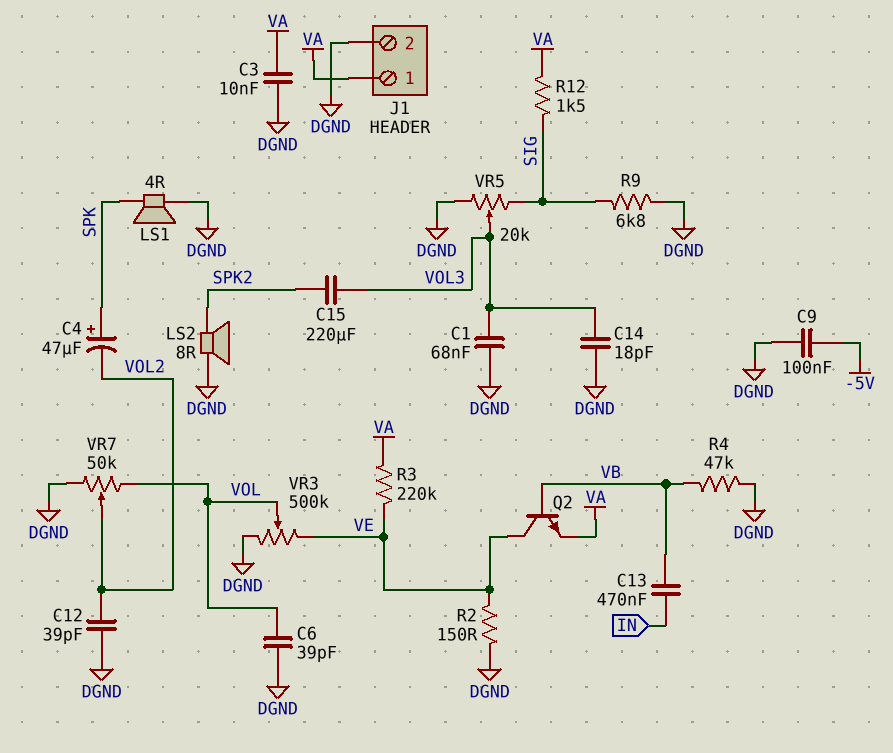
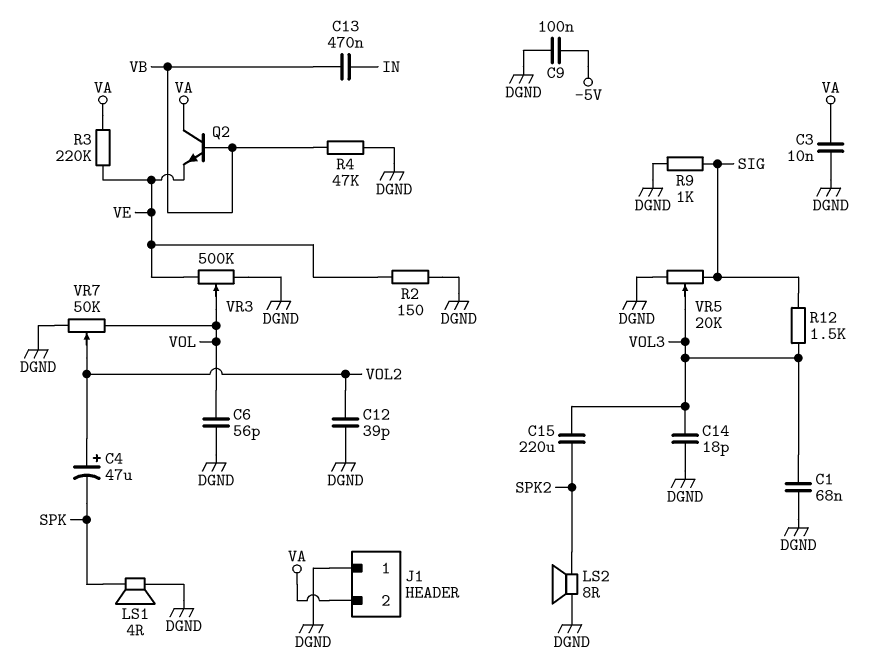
C4: 47uF (plus SPK, minus VOL2) -> 47uF (plus VOL2, minus SPK)
C6: 39pF (DGND, VOL) -> 56pF (DGND, VOL)
J1 pin 1: VA -> DGND
J1 pin 2: DGND -> VA
Q2: NPN (B VB, C VE, E VA) -> NPN (B VB, C VA, E VE)
R9: 6.8k (DGND, SIG) -> 1k (DGND, SIG)
R12: 1.5k (SIG, VA) -> 1.5k (SIG, VOL3)

